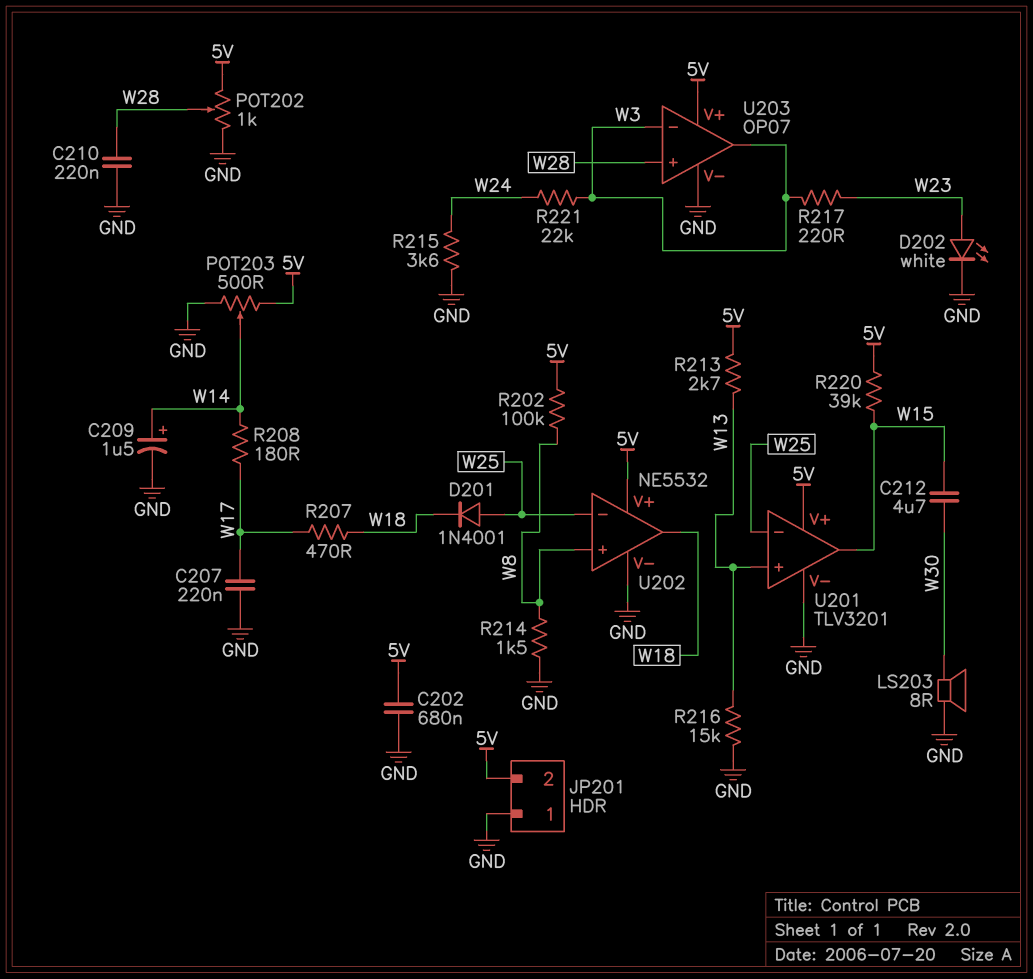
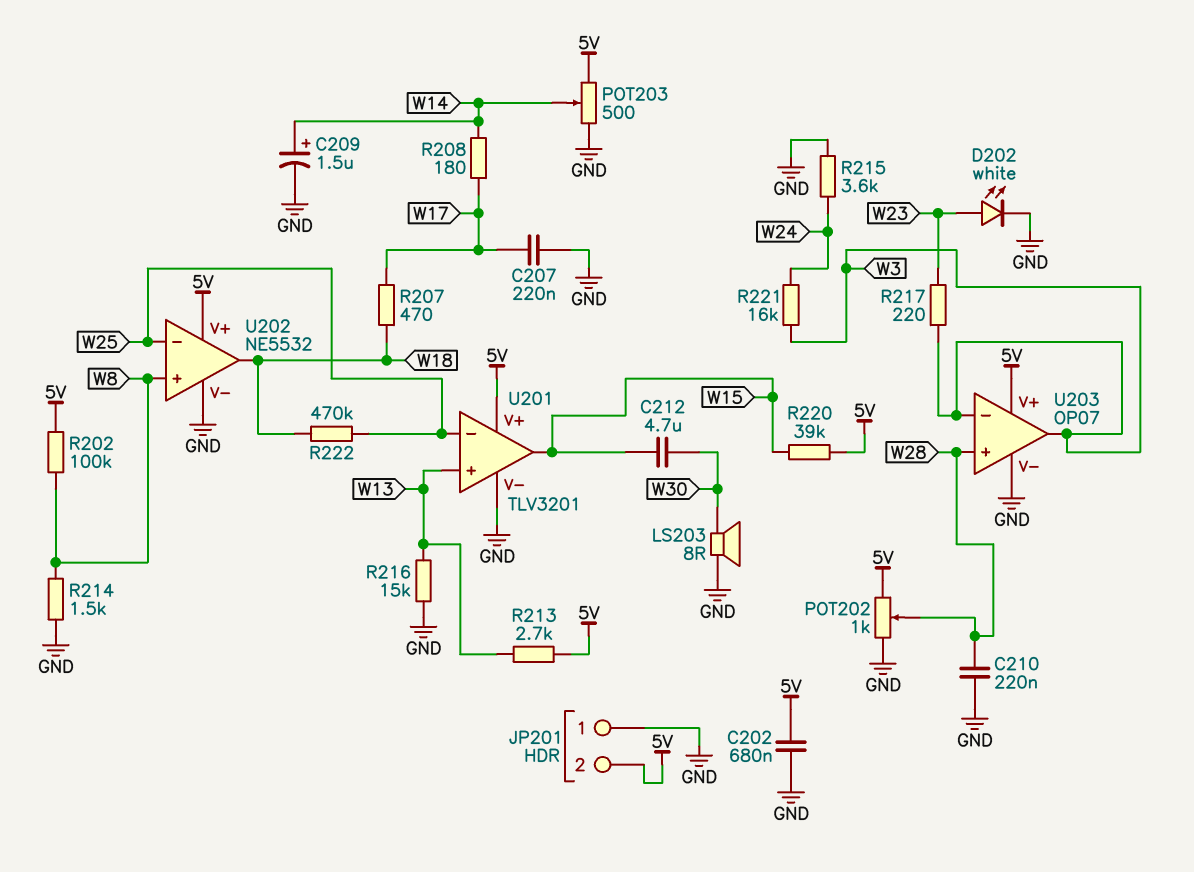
D201: diode 1N4001 (A W25, K W18) -> none
R221: 22k (W3, W24) -> 16k (W3, W24)
R222: none -> 470k (W18, W25)

